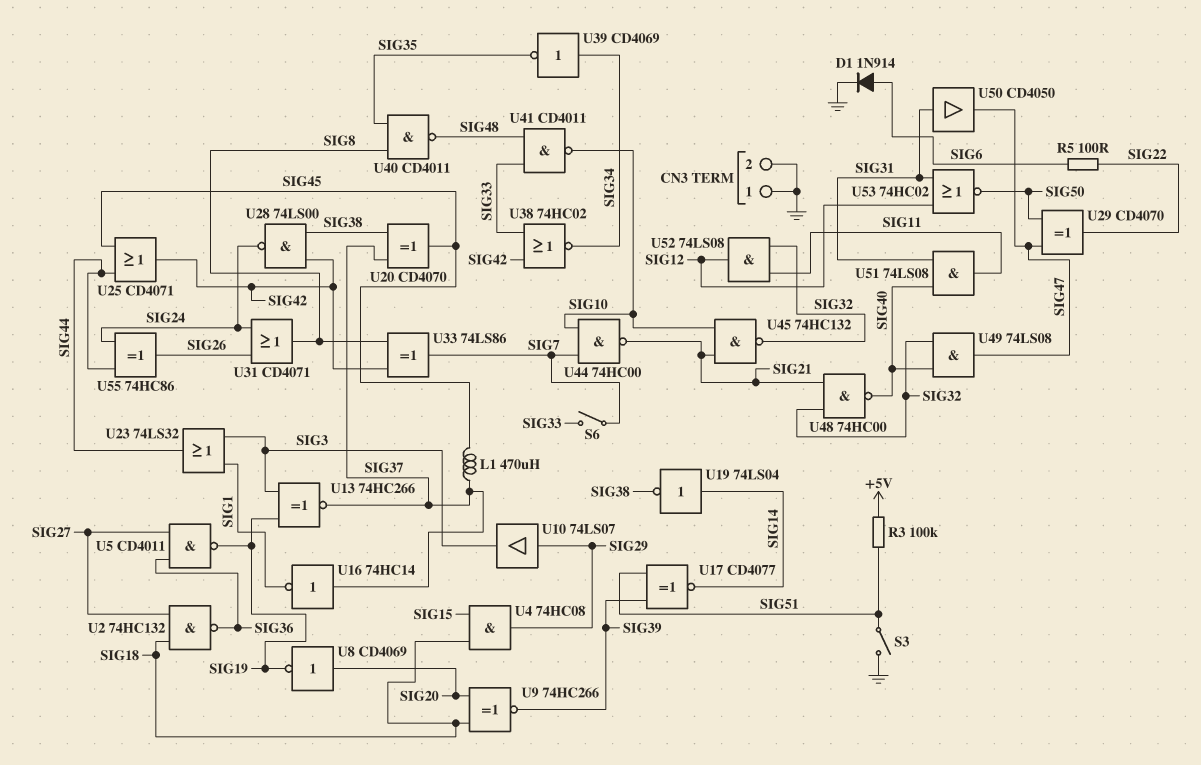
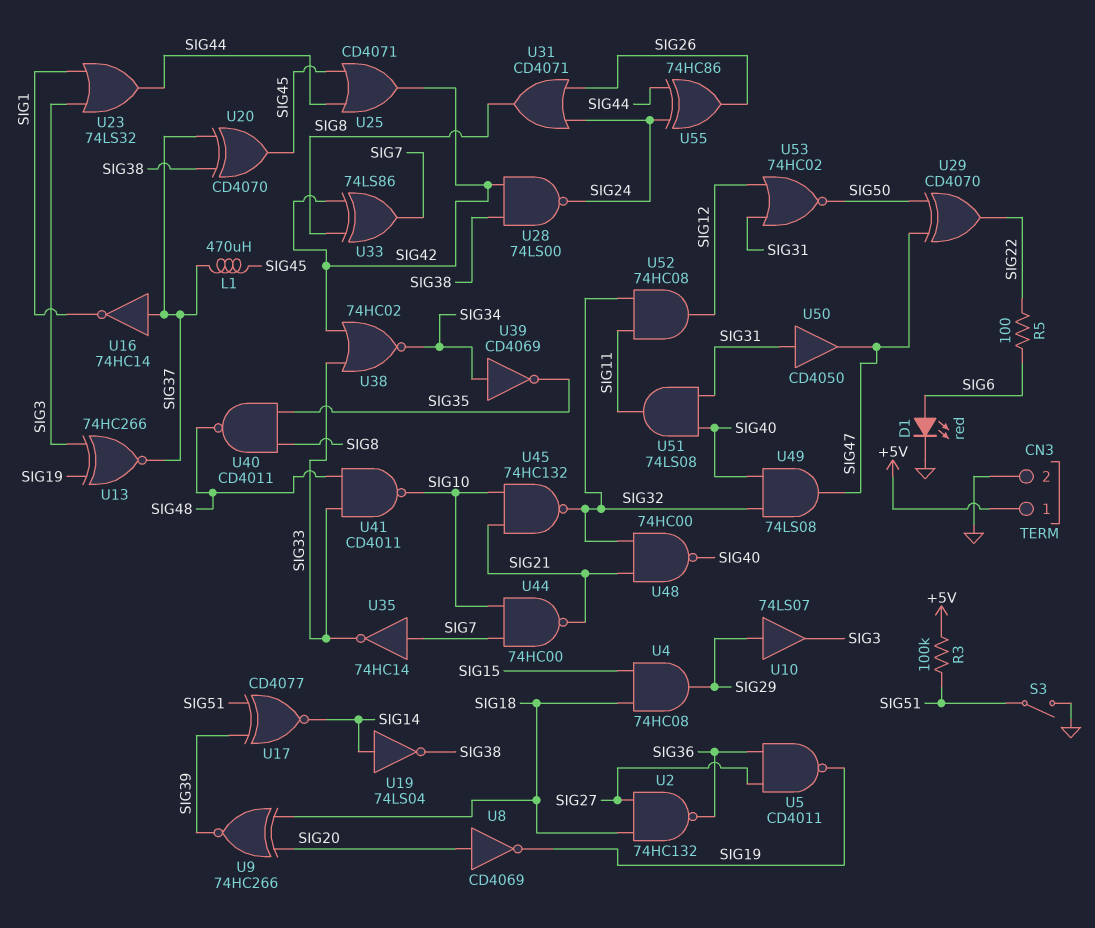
CN3 pin 1: GND -> +5V
D1: diode 1N914 (A SIG6, K GND) -> LED red (A SIG6, K GND)
S6: switch (SIG7, SIG33) -> none
U35: none -> NOT 74HC14 (in SIG7, out SIG33)
U52: AND 74LS08 (in SIG11, in SIG32, out SIG12) -> AND 74HC08 (in SIG11, in SIG32, out SIG12)

